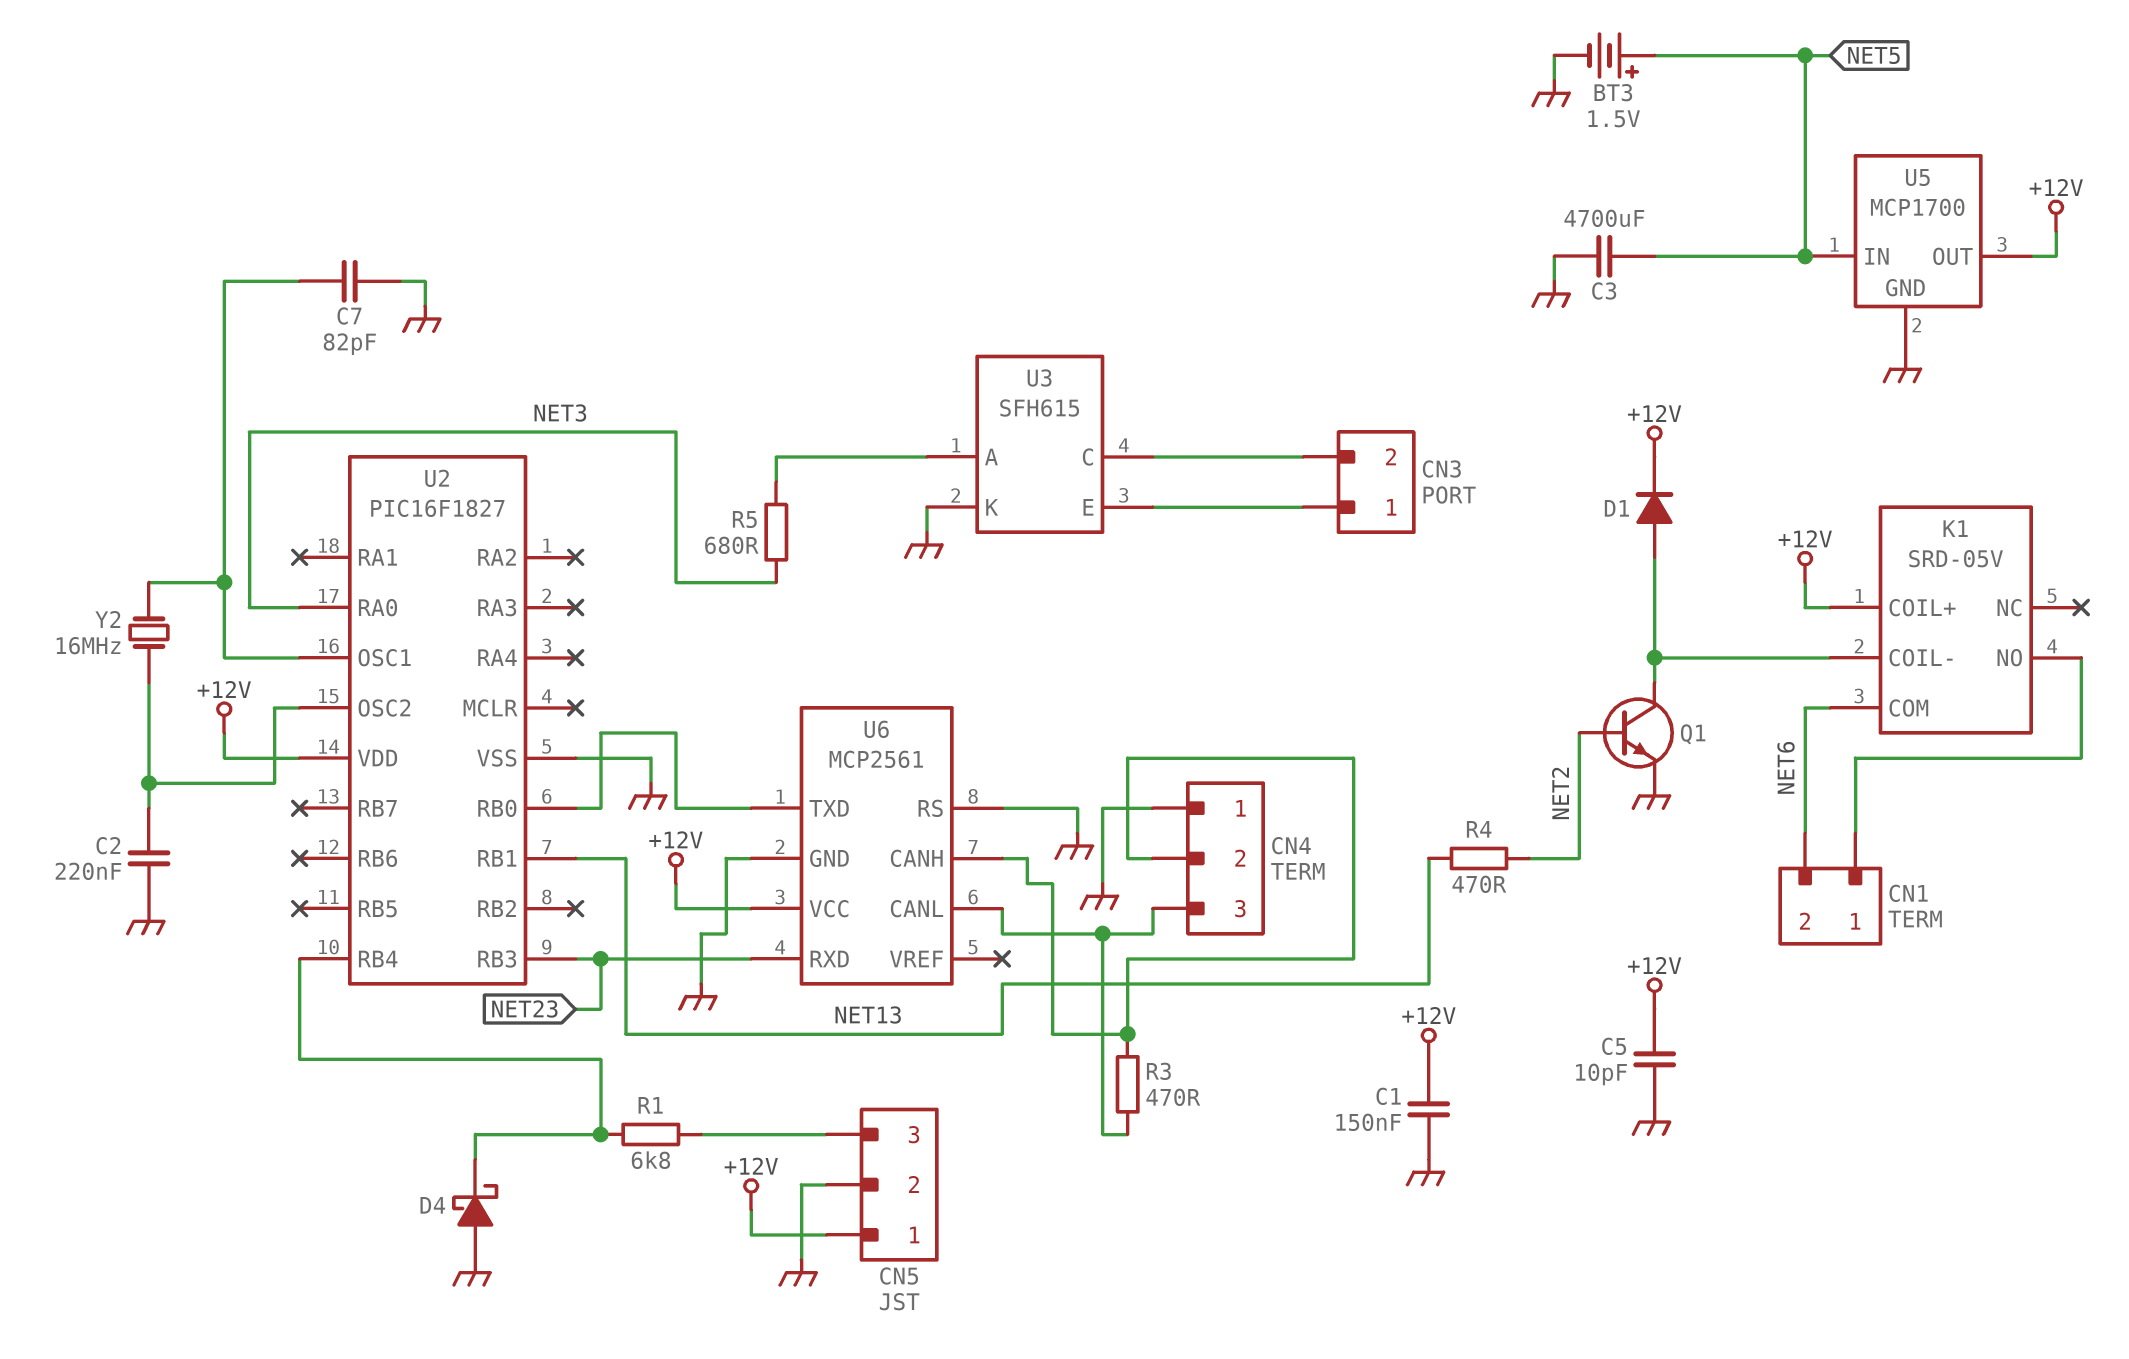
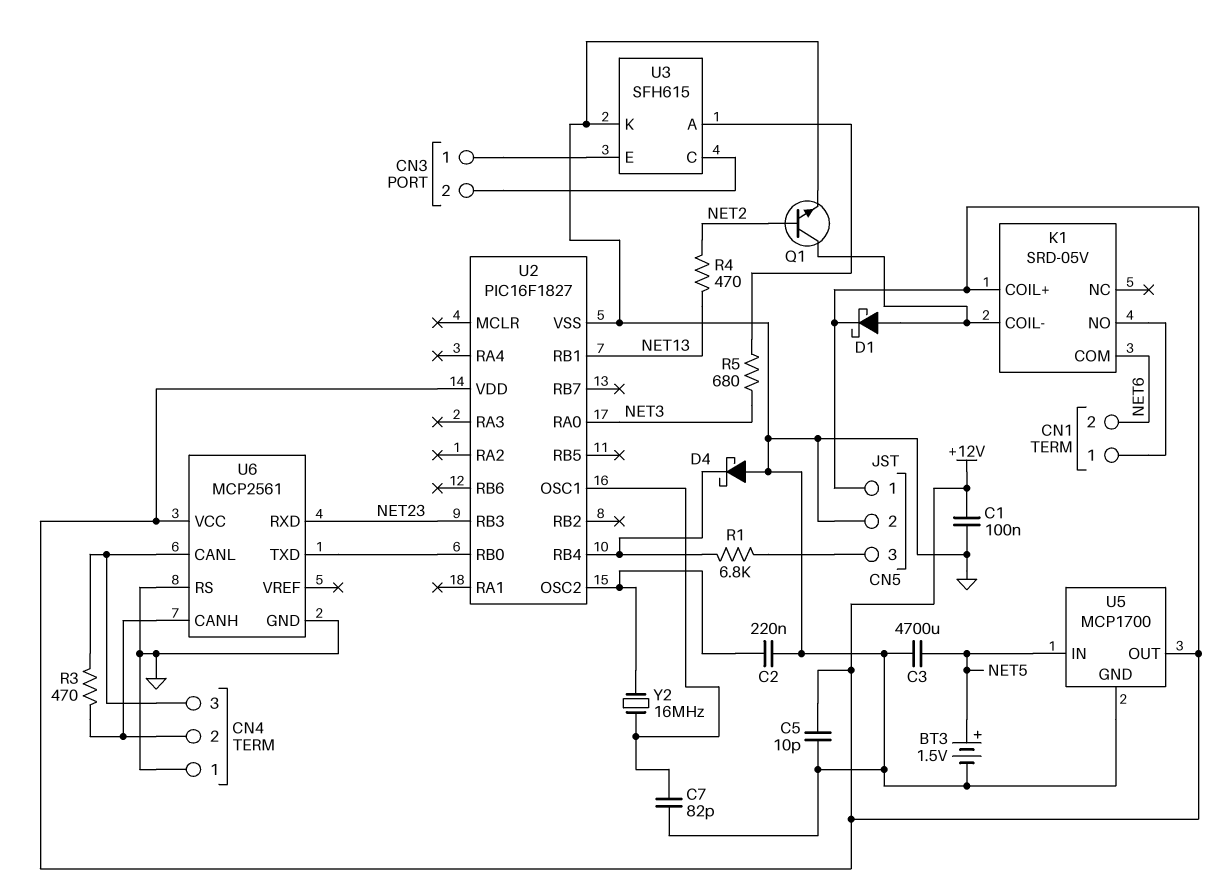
C1: 150nF (+12V, GND) -> 100nF (+12V, GND)
D1: diode (A K1/COIL-, K +12V) -> schottky (A K1/COIL-, K +12V)

